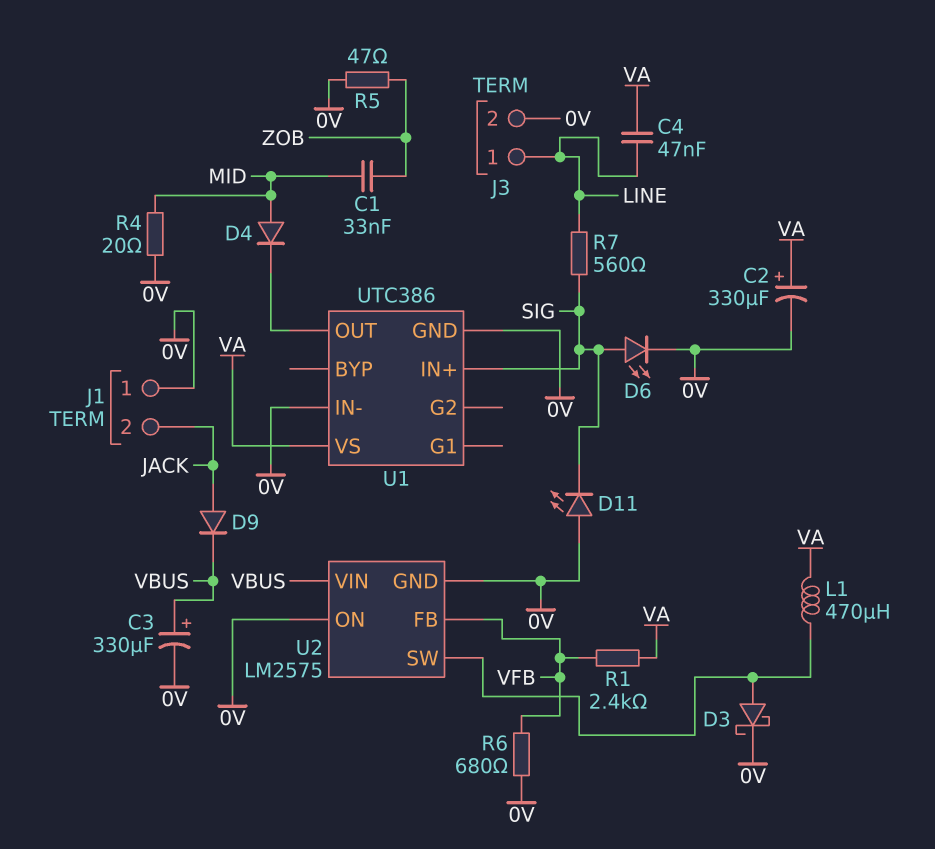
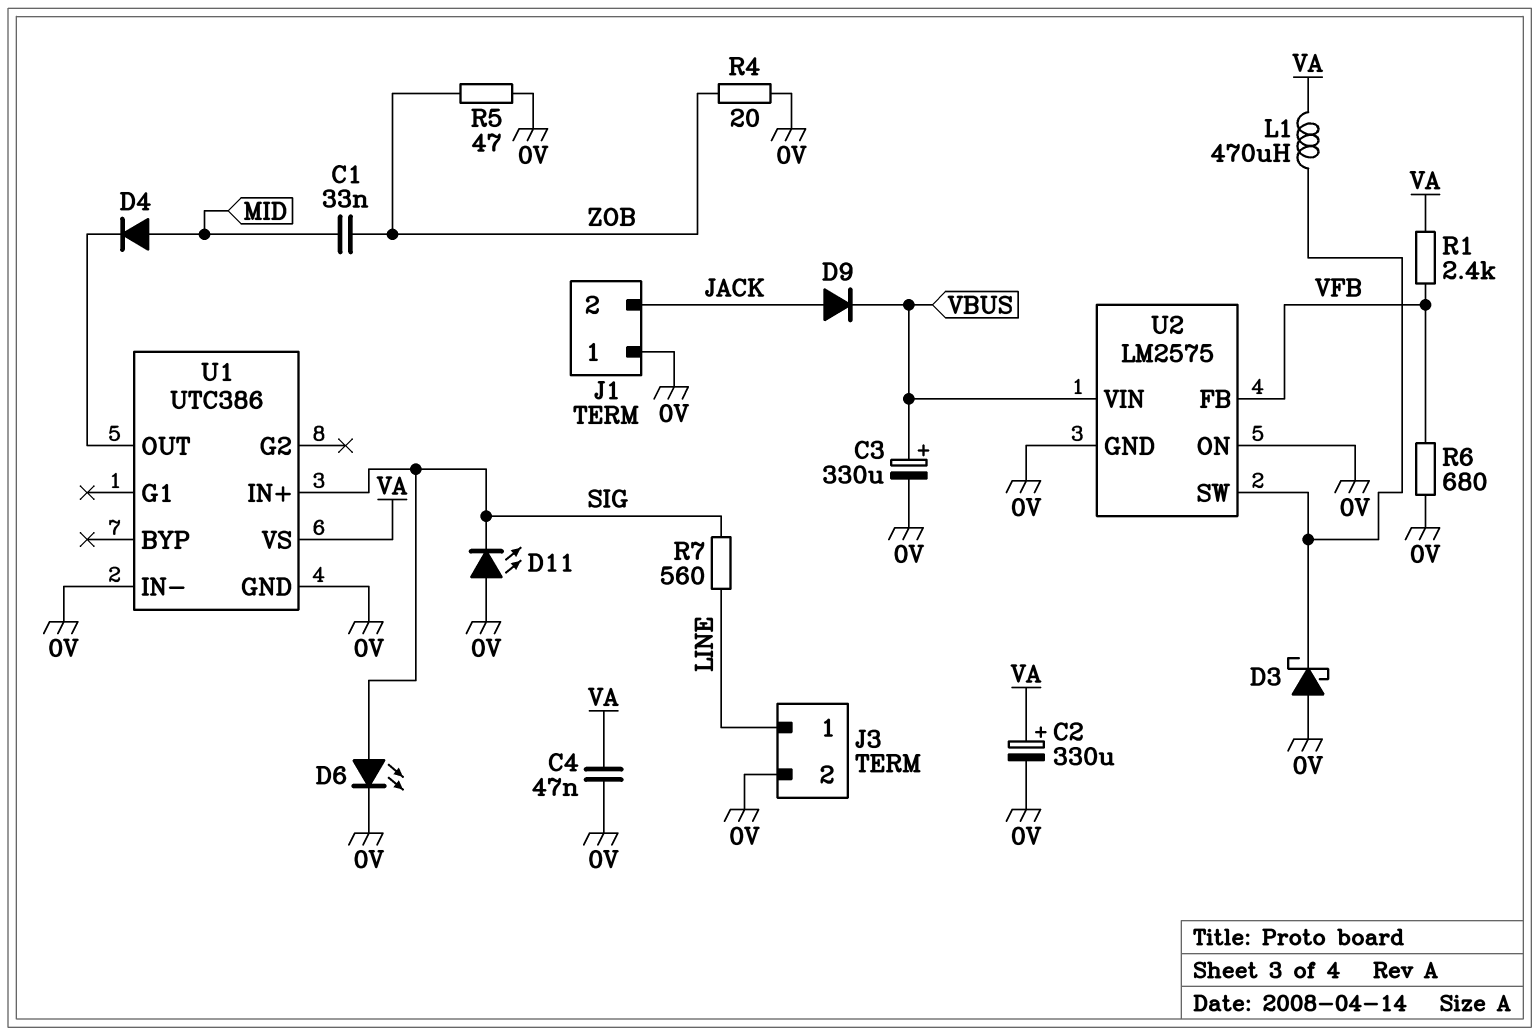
C4: 47nF (LINE, VA) -> 47nF (0V, VA)
D3: schottky (A U2/SW, K 0V) -> schottky (A 0V, K U2/SW)
R4: 20 (0V, MID) -> 20 (0V, ZOB)

